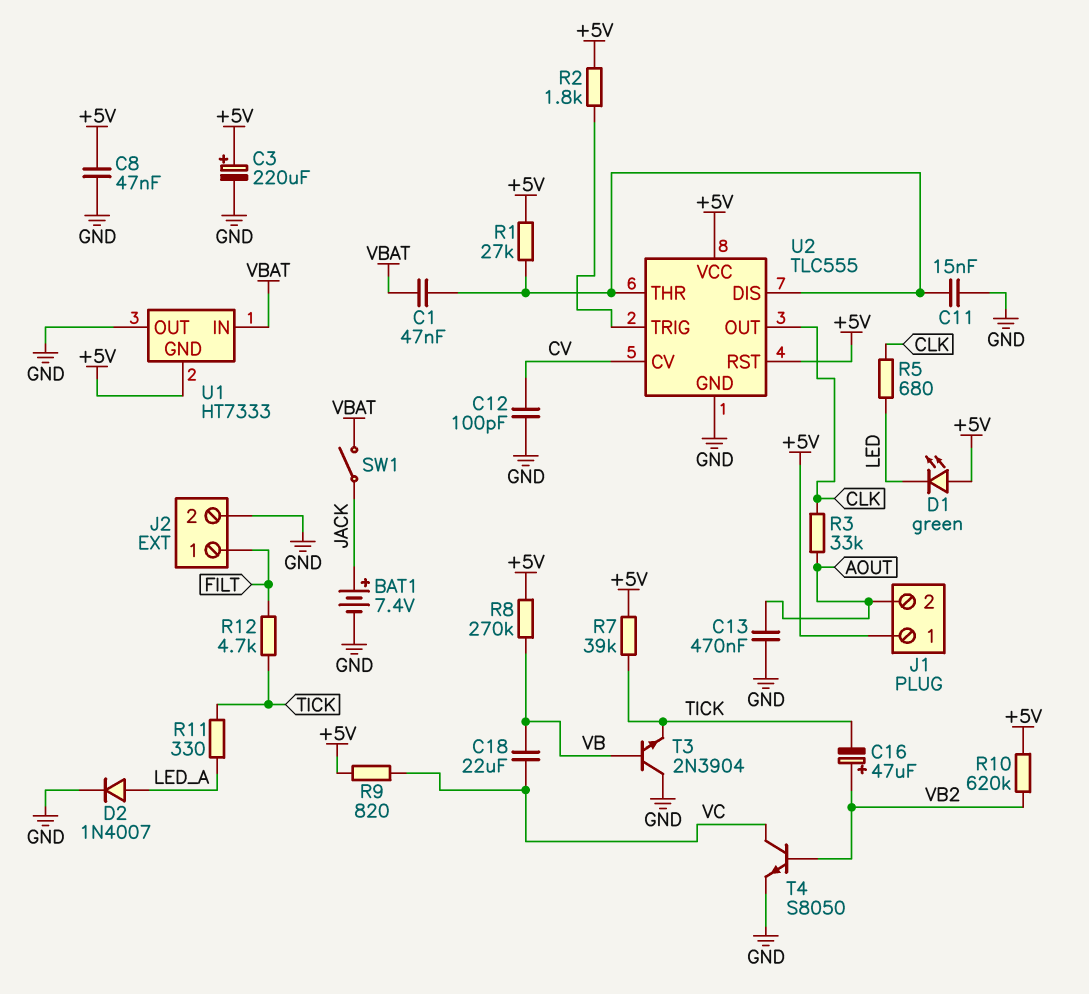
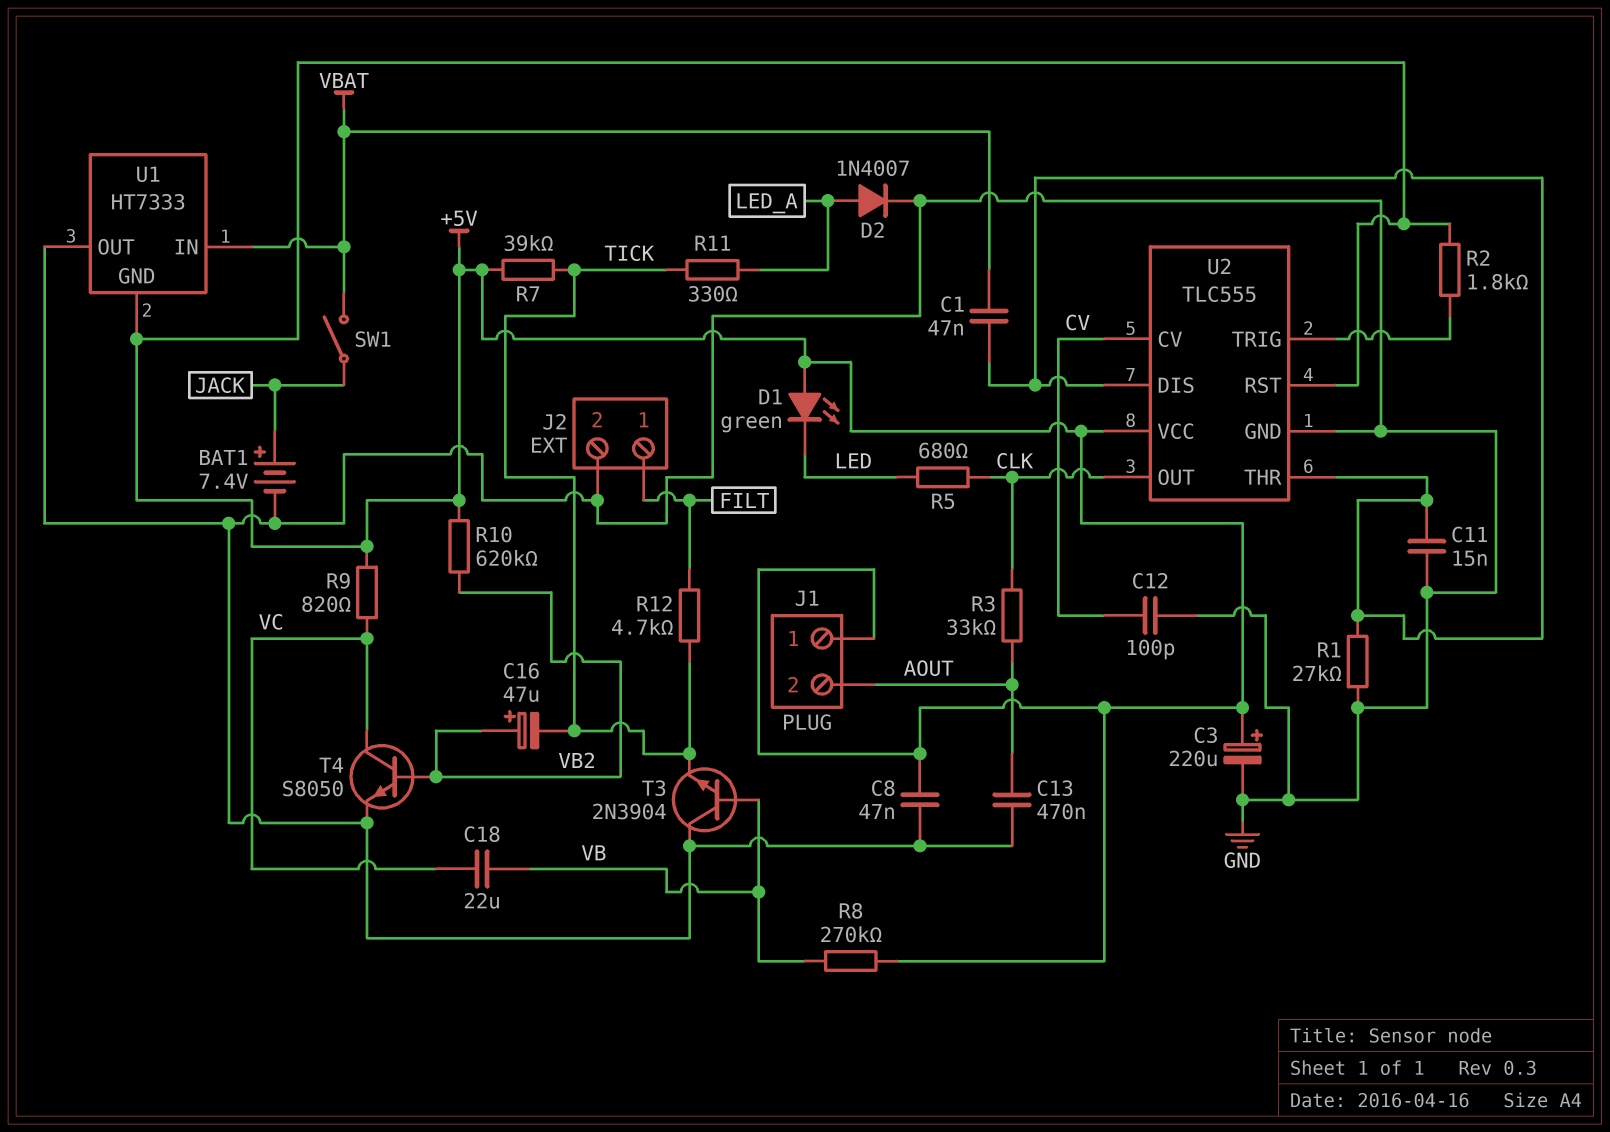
R1: 27k (+5V, U2/DIS) -> 27k (GND, U2/DIS)

